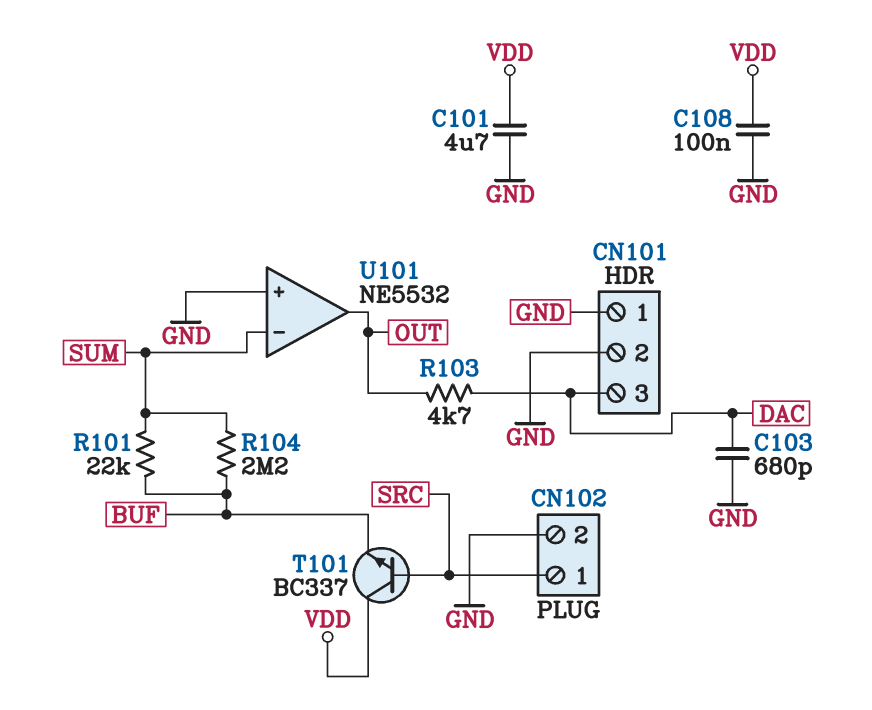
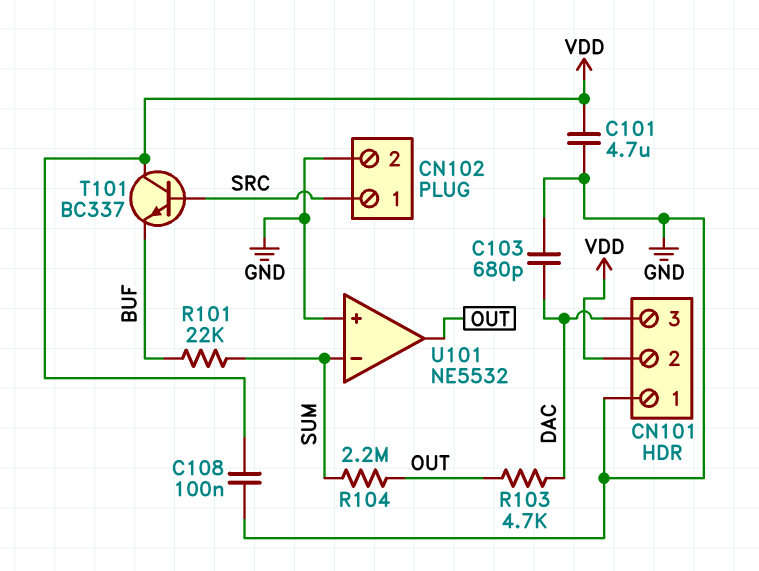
CN101 pin 2: GND -> VDD
R104: 2.2M (BUF, SUM) -> 2.2M (OUT, SUM)

